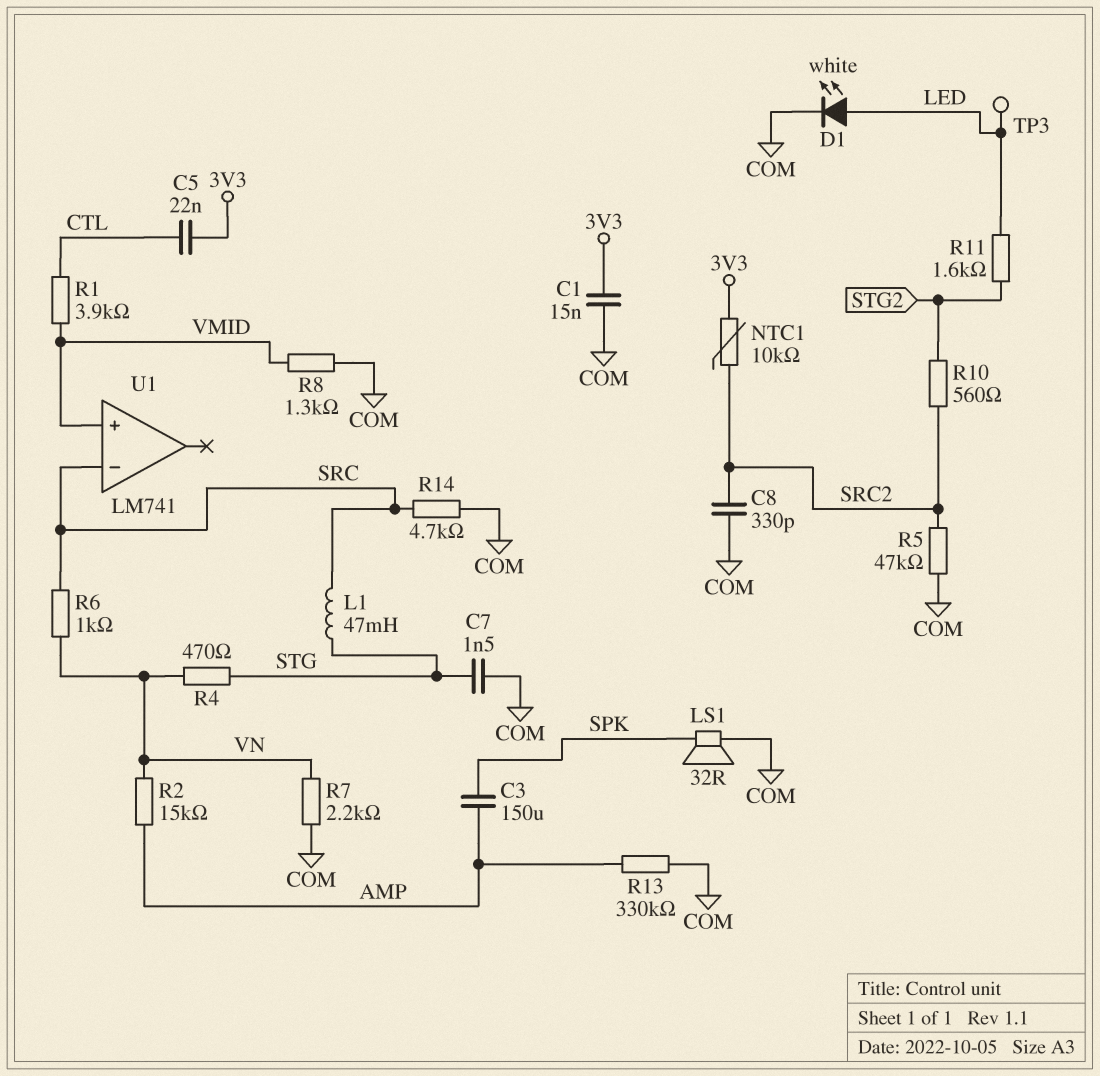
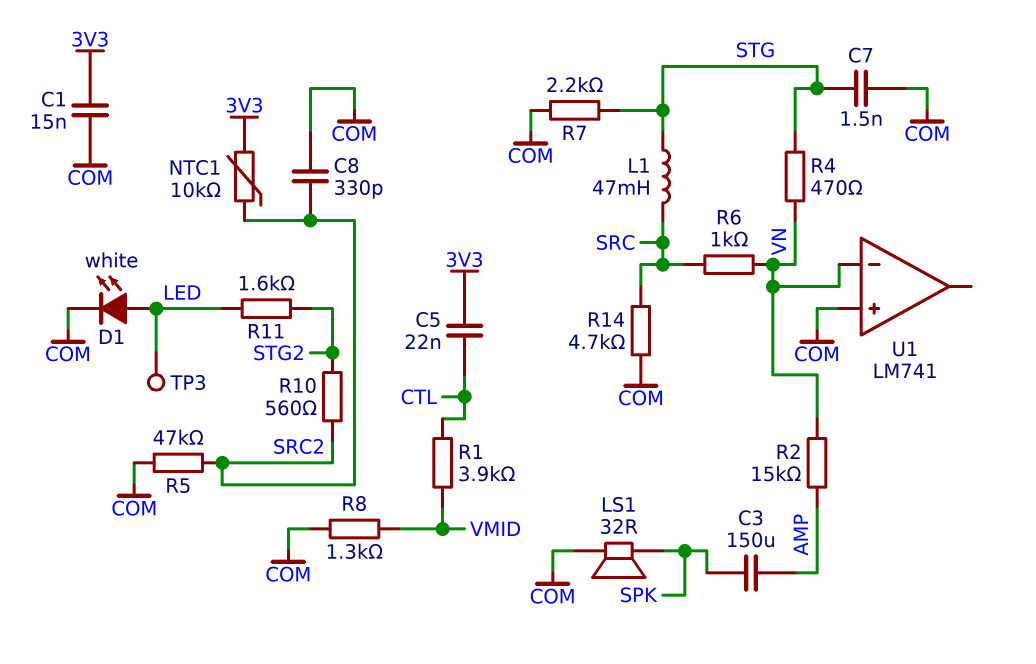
R7: 2.2k (COM, VN) -> 2.2k (COM, STG)
R13: 330k (AMP, COM) -> none
U1 pin in+: VMID -> COM
U1 pin in-: SRC -> VN

